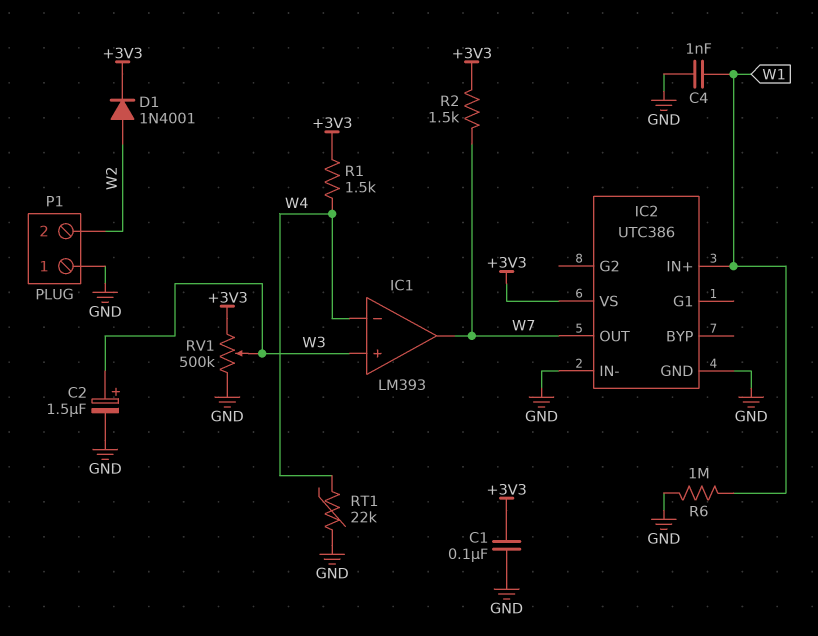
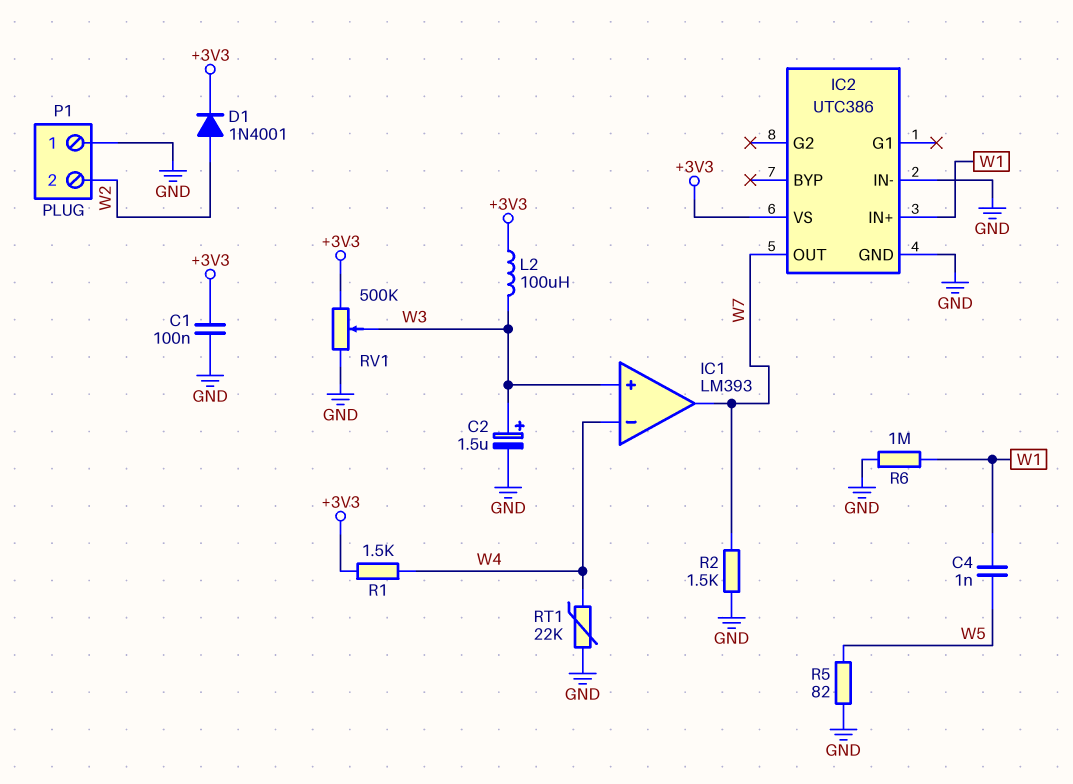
C4: 1nF (GND, W1) -> 1nF (W1, W5)
L2: none -> 100uH (+3V3, W3)
R2: 1.5k (+3V3, W7) -> 1.5k (GND, W7)
R5: none -> 82 (GND, W5)

